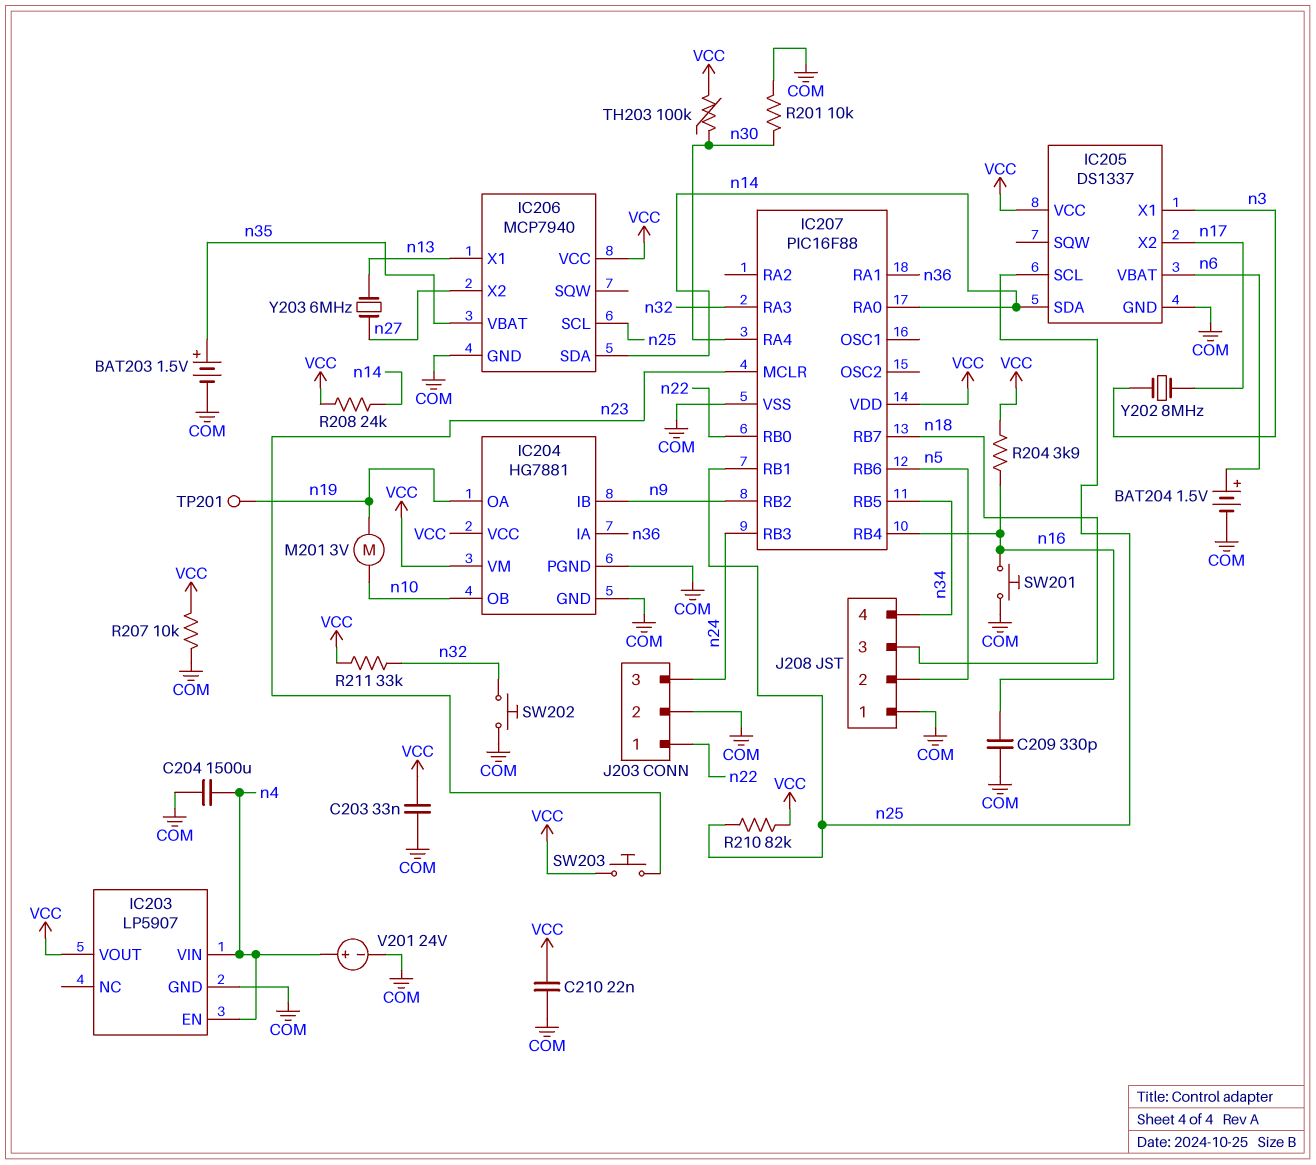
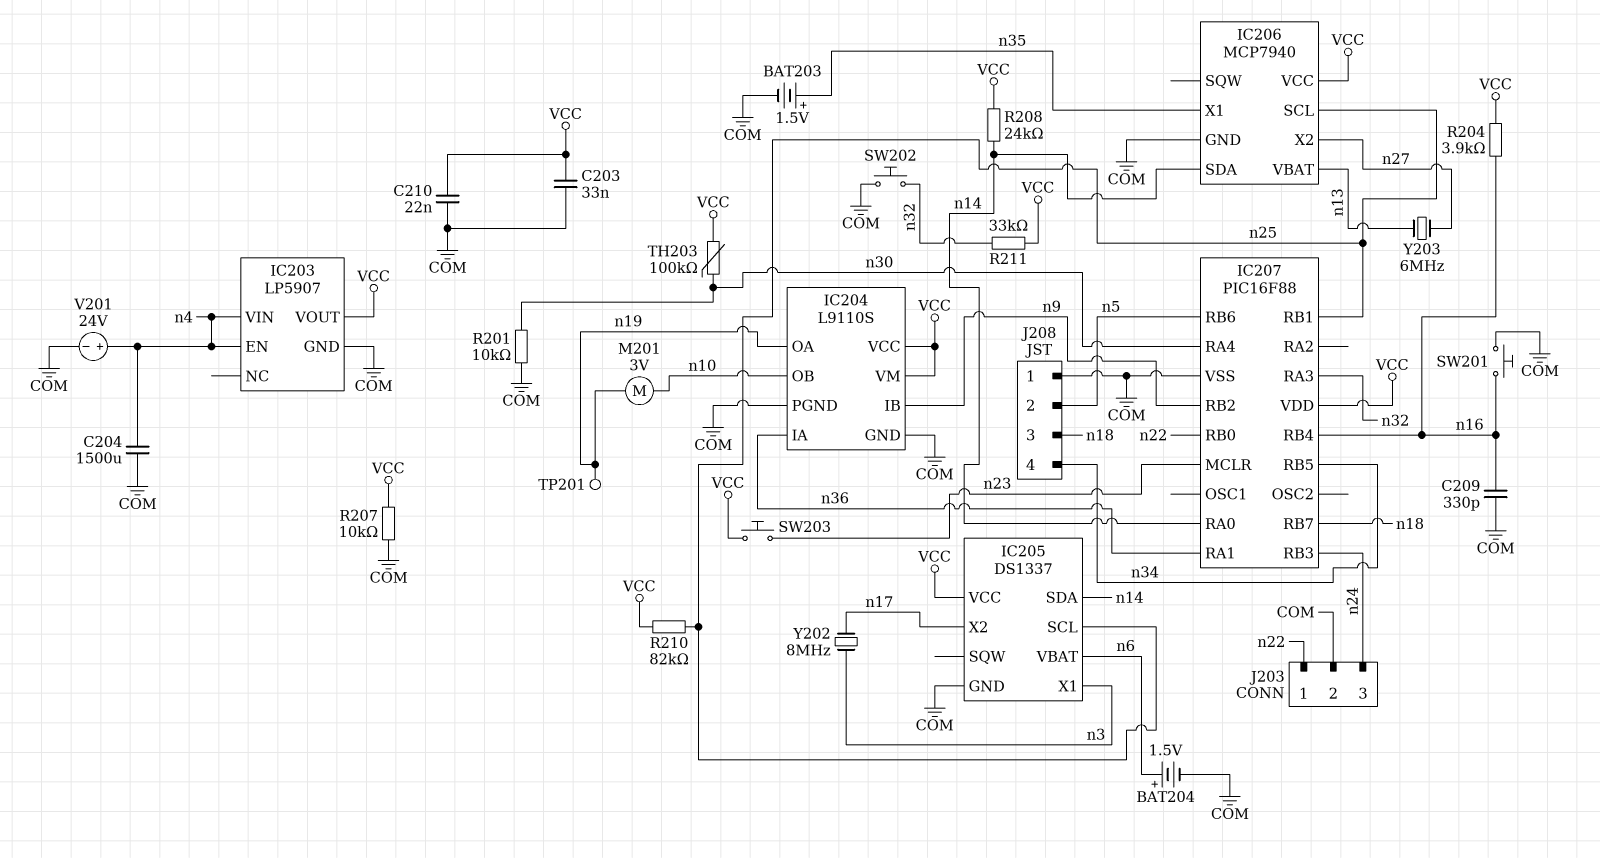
IC204: HG7881 -> L9110S
IC206 pin VBAT: n35 -> n13
IC206 pin X1: n13 -> n35

